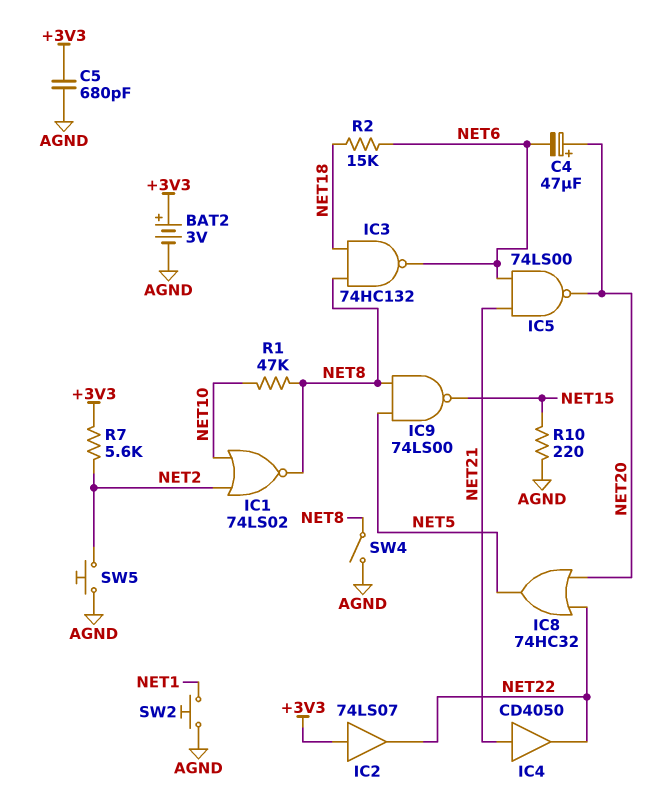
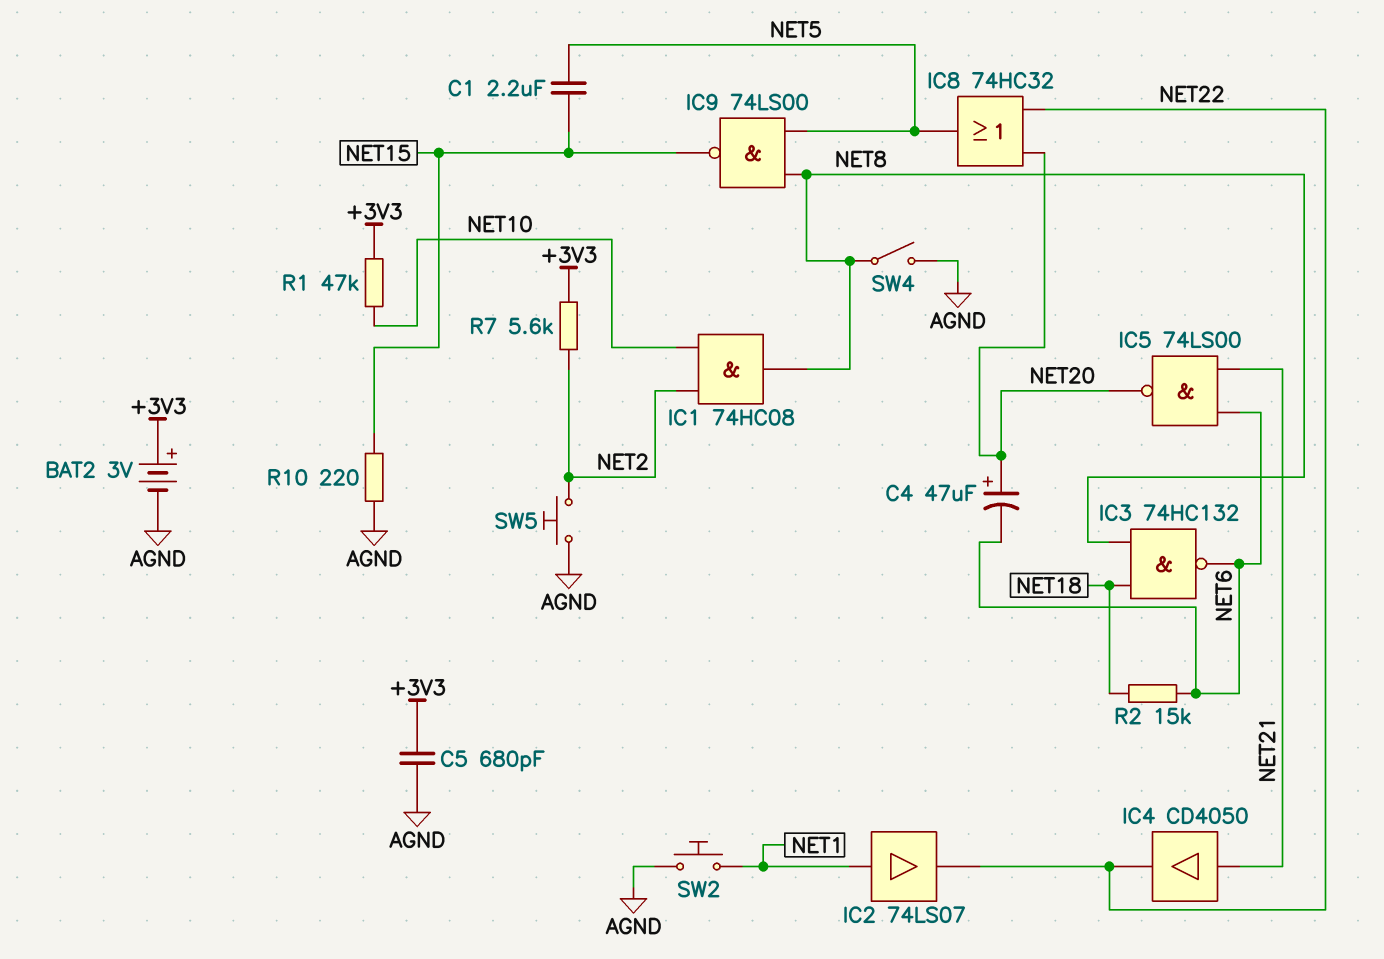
C1: none -> 2.2uF (NET5, NET15)
IC1: NOR 74LS02 (in NET2, in NET10, out NET8) -> AND 74HC08 (in NET2, in NET10, out NET8)
IC2: buffer 74LS07 (in +3V3, out NET22) -> buffer 74LS07 (in NET1, out NET22)
R1: 47k (NET8, NET10) -> 47k (+3V3, NET10)

